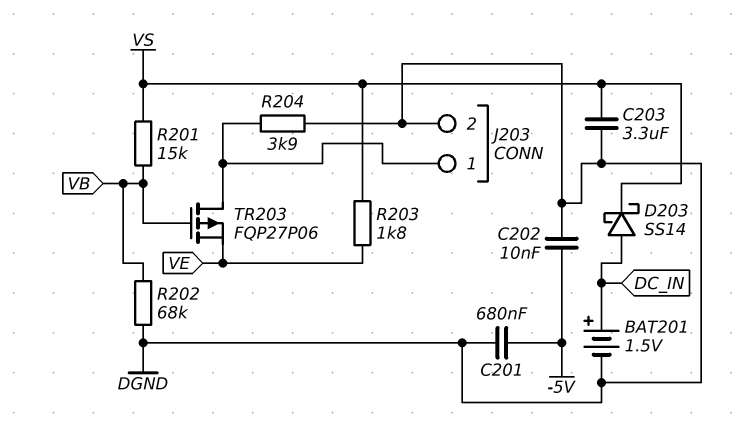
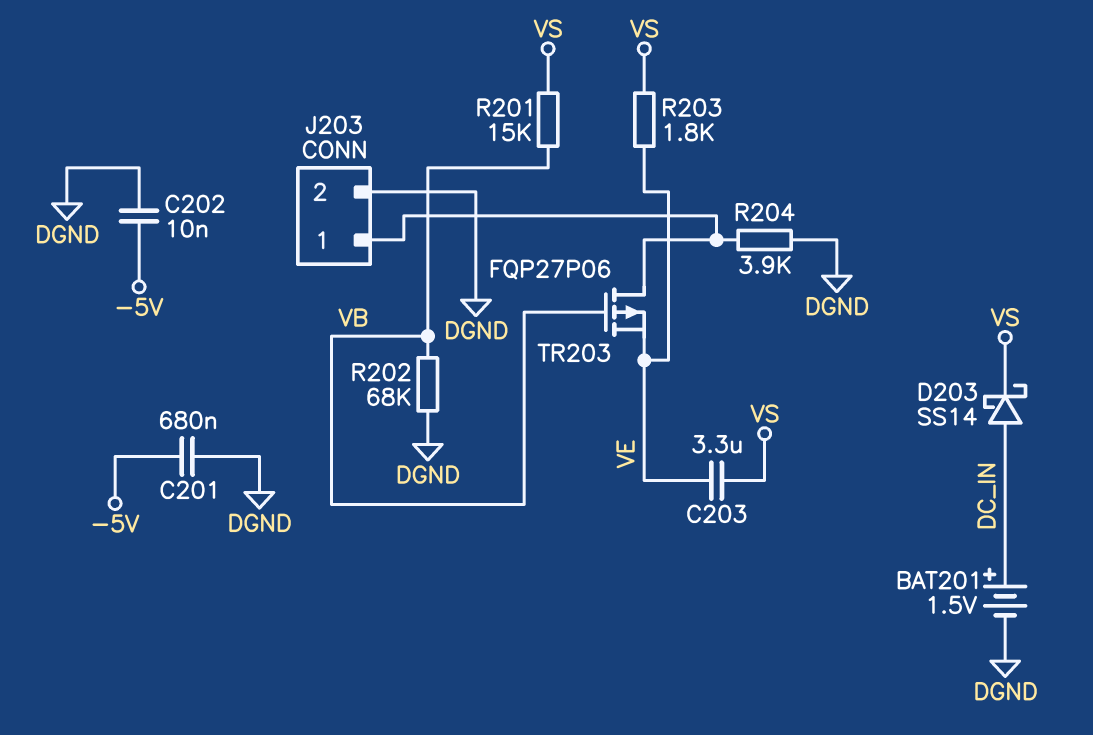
C203: 3.3uF (DGND, VS) -> 3.3uF (VE, VS)

